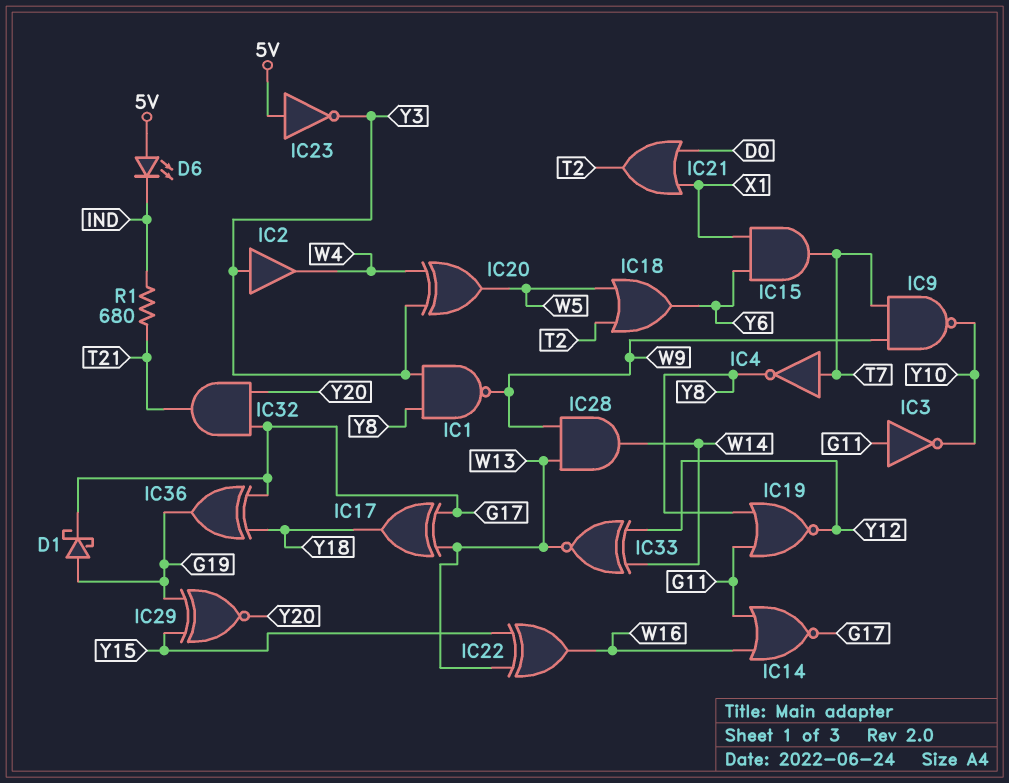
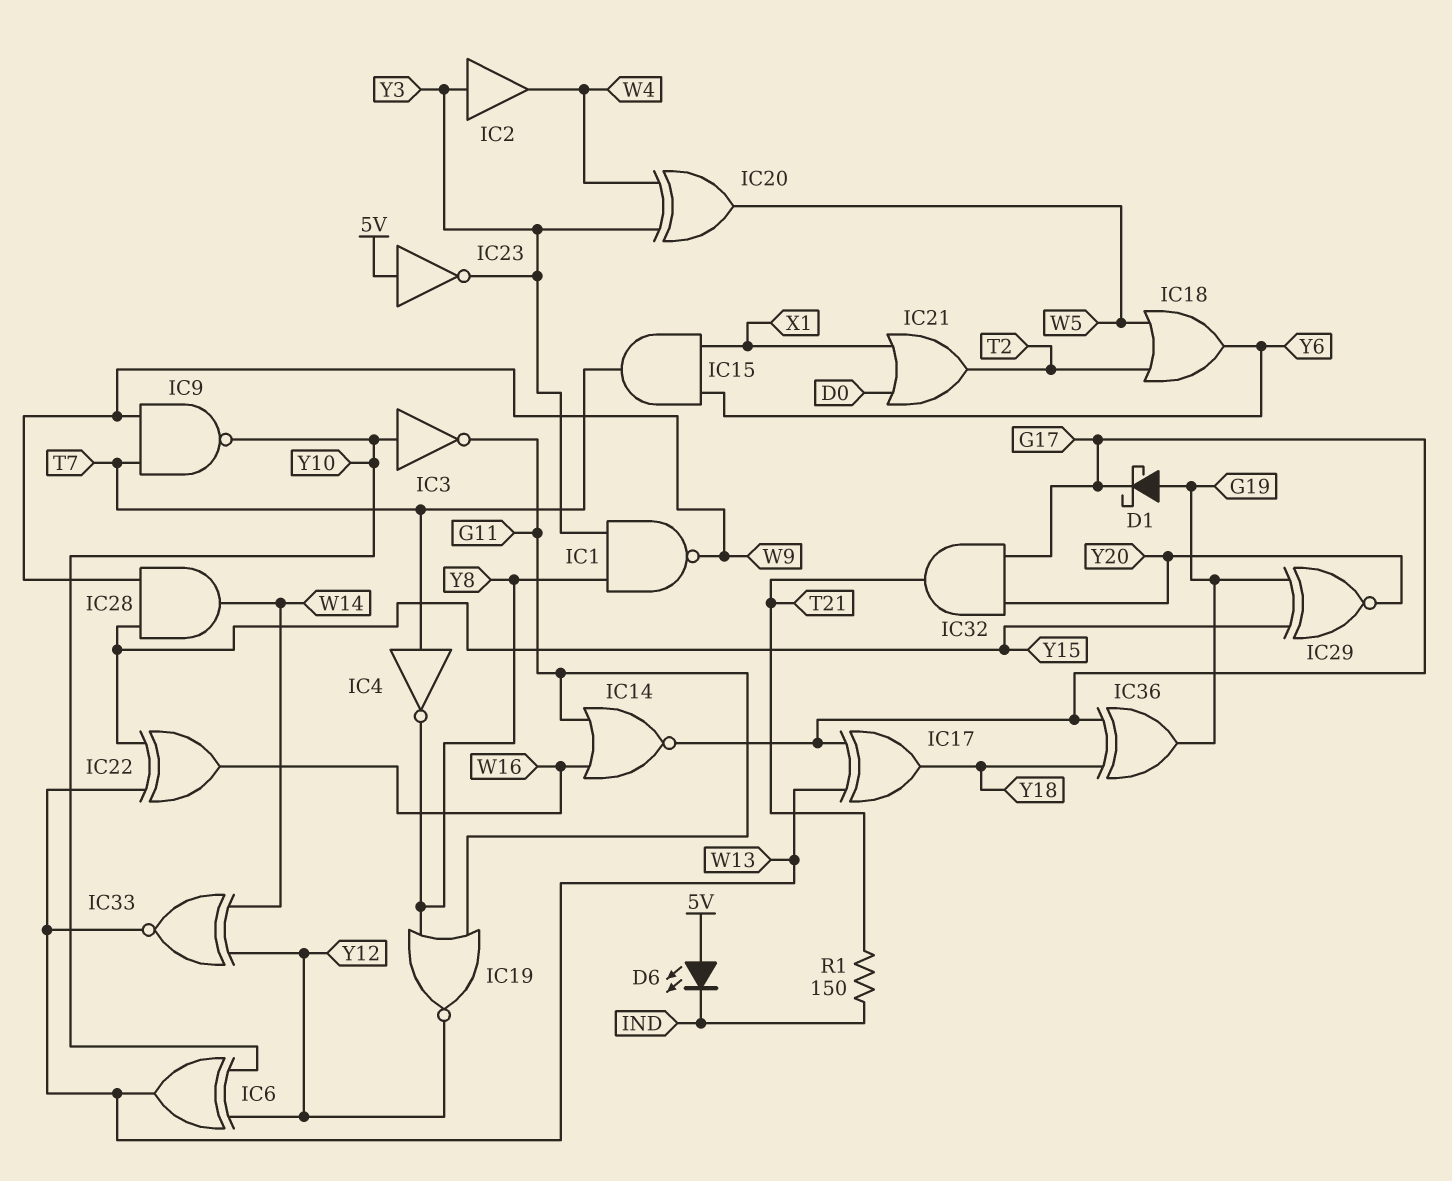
IC3: NOT (in G11, out Y10) -> NOT (in Y10, out G11)
IC6: none -> XOR (in Y10, in Y12, out W13)
IC28: AND (in W9, in W13, out W14) -> AND (in W9, in Y15, out W14)
R1: 680 (IND, T21) -> 150 (IND, T21)

